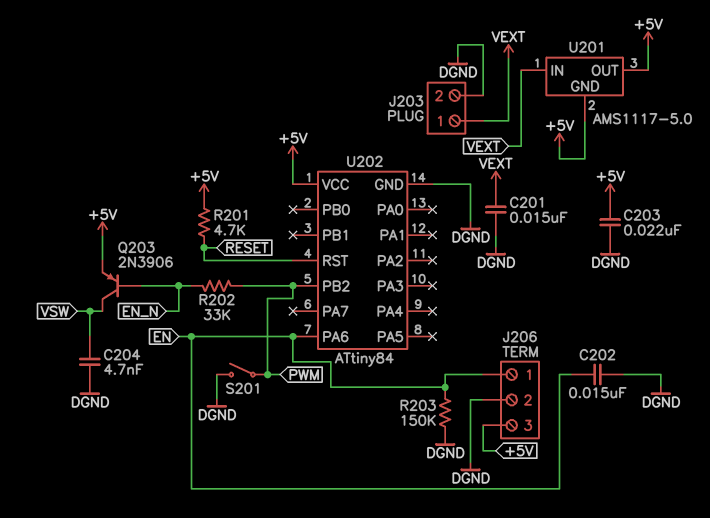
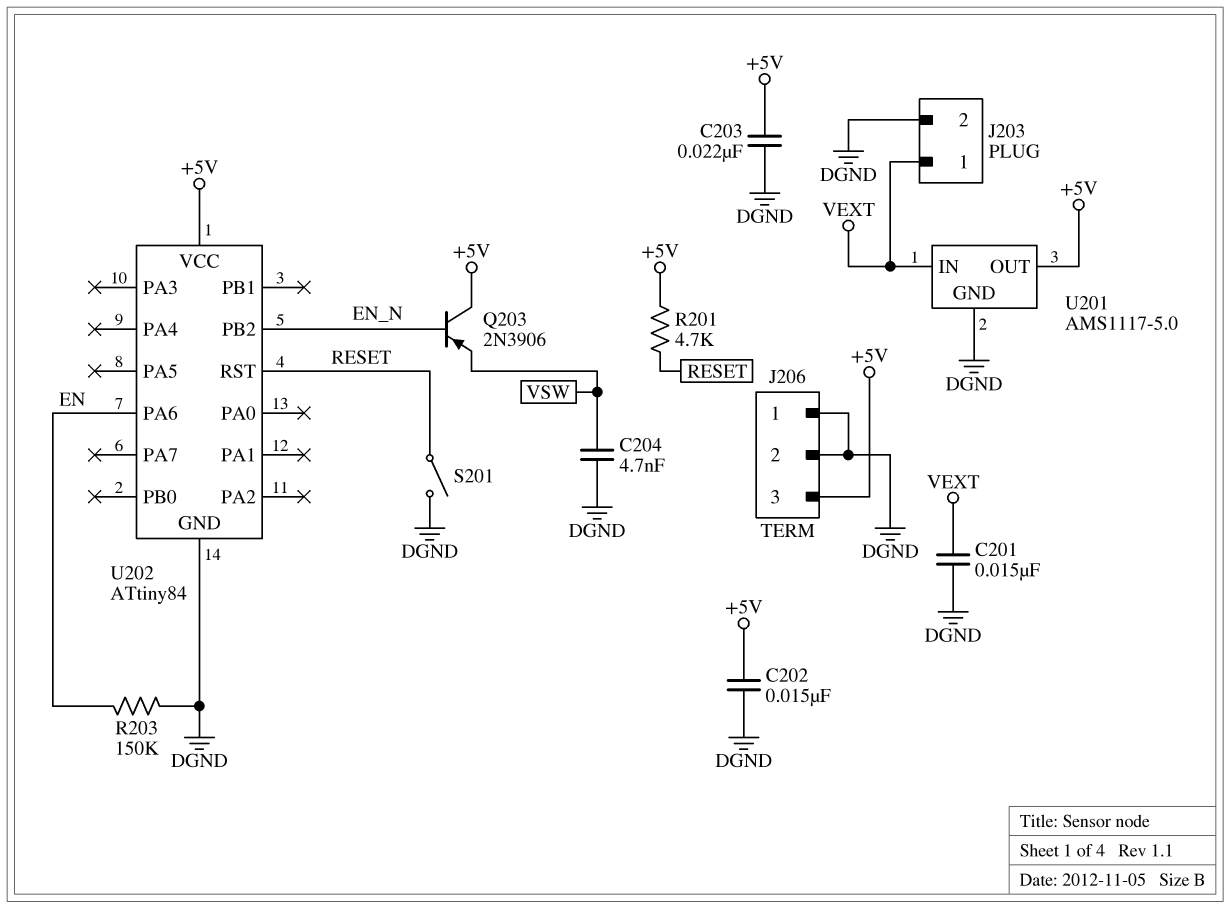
C202: 15nF (DGND, EN) -> 15nF (+5V, DGND)
J206 pin 1: EN -> DGND
Q203: PNP 2N3906 (B EN_N, C VSW, E +5V) -> PNP 2N3906 (B EN_N, C +5V, E VSW)
R202: 33k (EN_N, PWM) -> none
S201: switch (DGND, PWM) -> switch (DGND, RESET)
U201 pin GND: +5V -> DGND
U202 pin PB2: PWM -> EN_N

